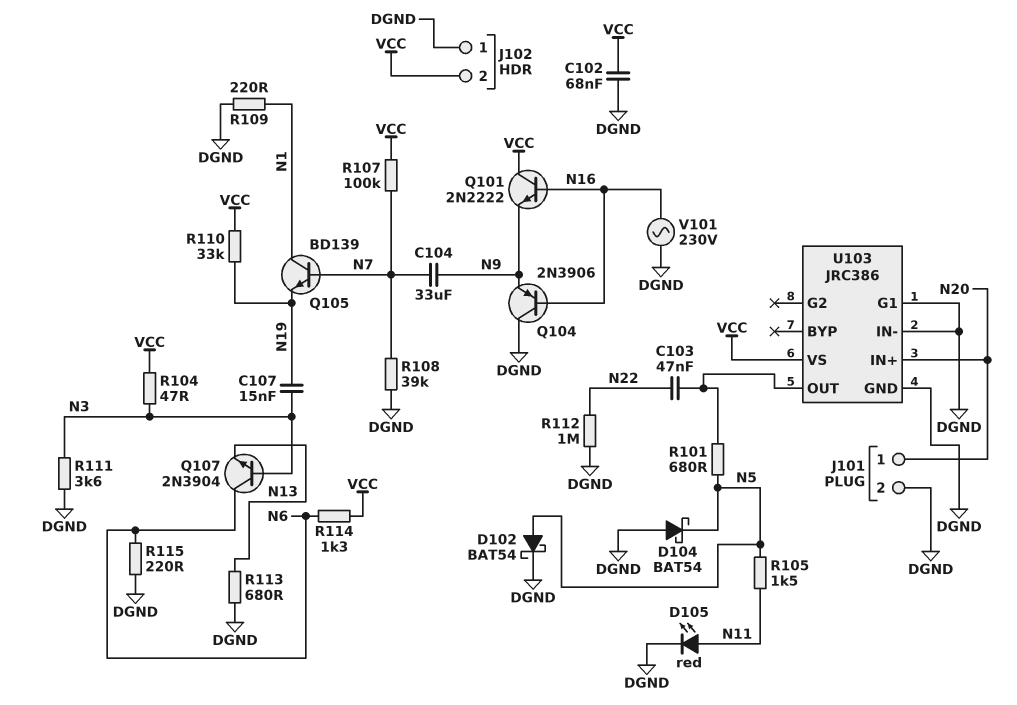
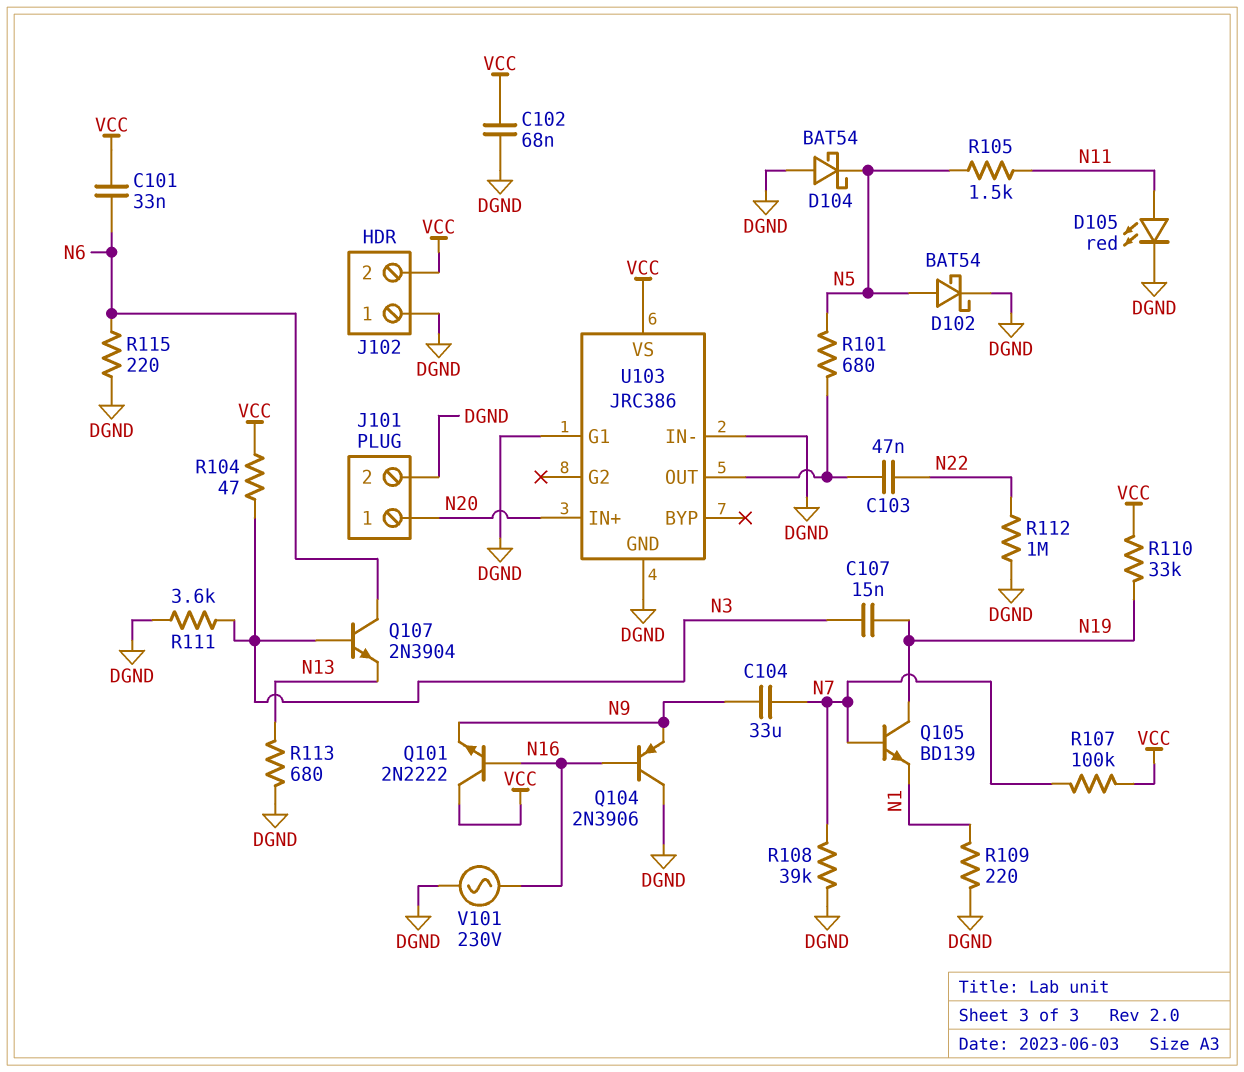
C101: none -> 33nF (N6, VCC)
Q105: NPN BD139 (B N7, C N1, E N19) -> NPN BD139 (B N7, C N19, E N1)
R114: 1.3k (N6, VCC) -> none

